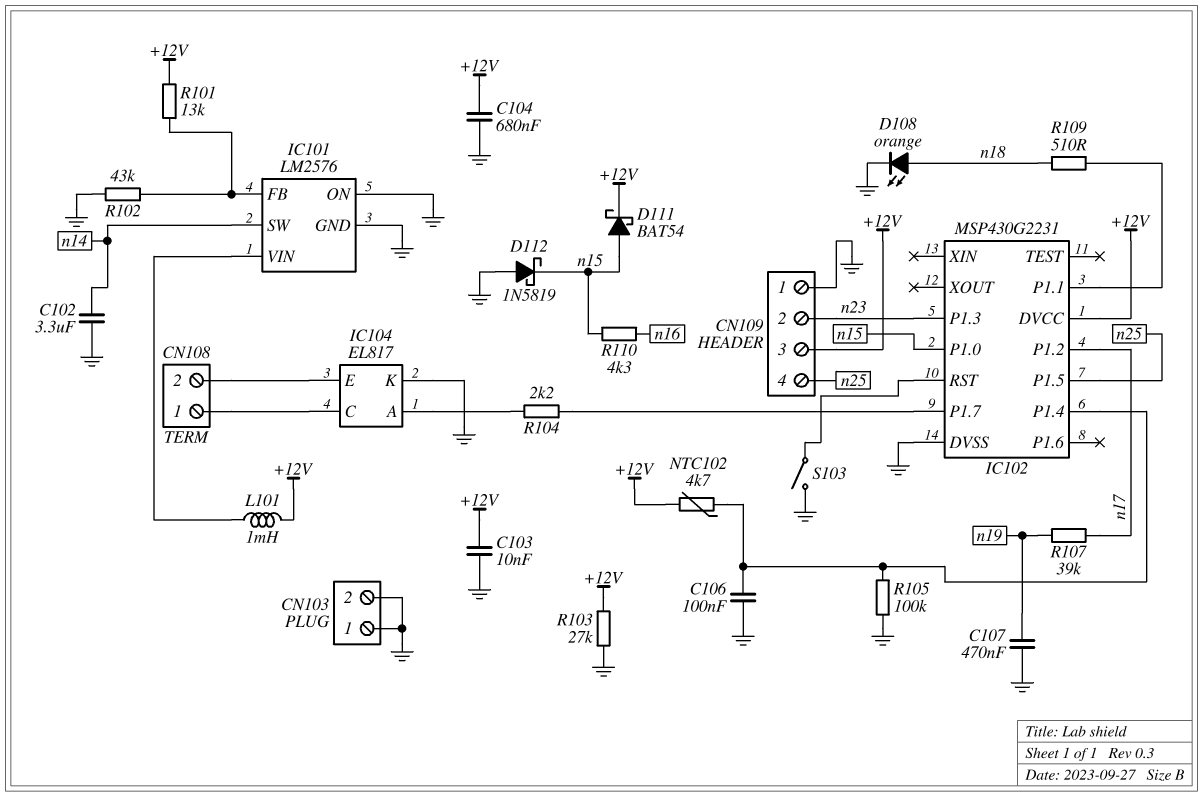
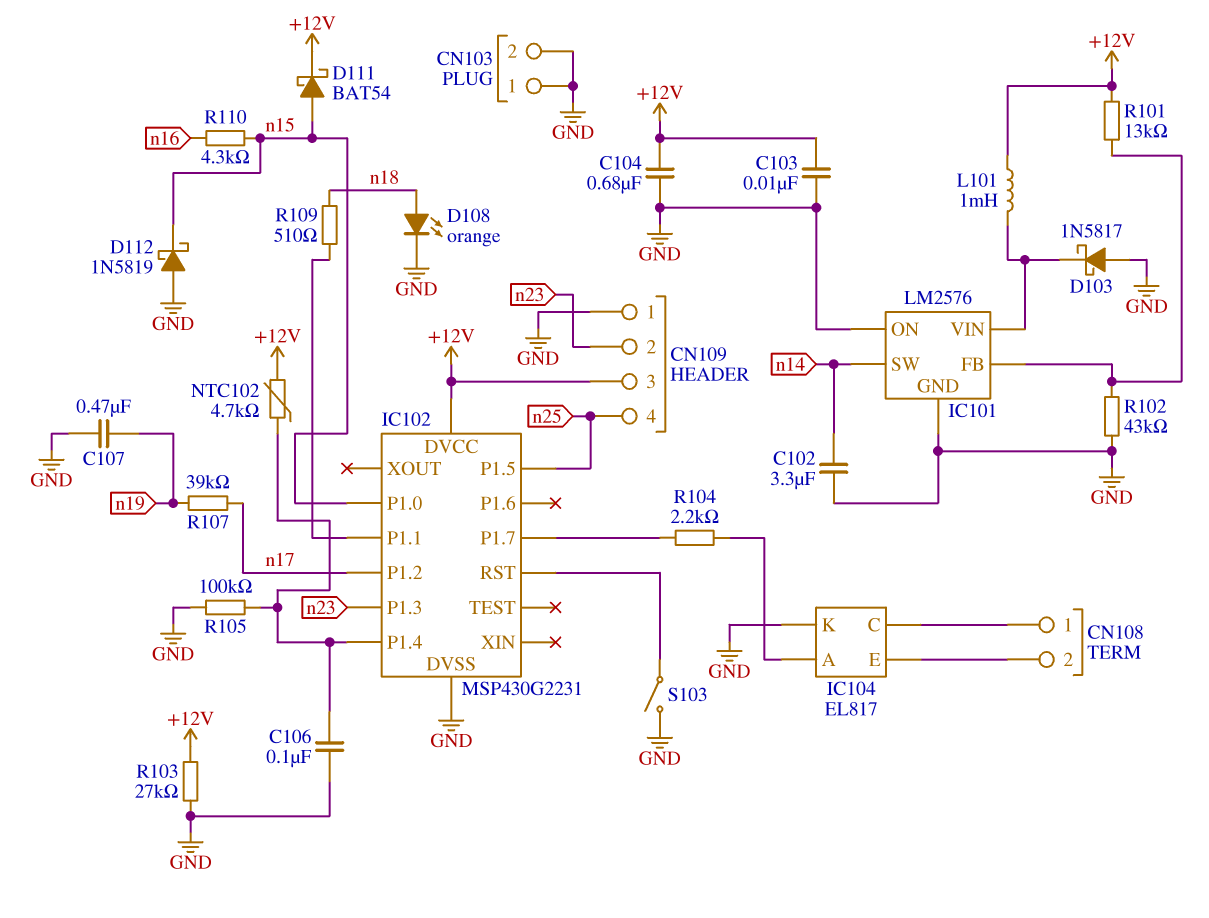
D103: none -> schottky 1N5817 (A GND, K IC101/VIN)

